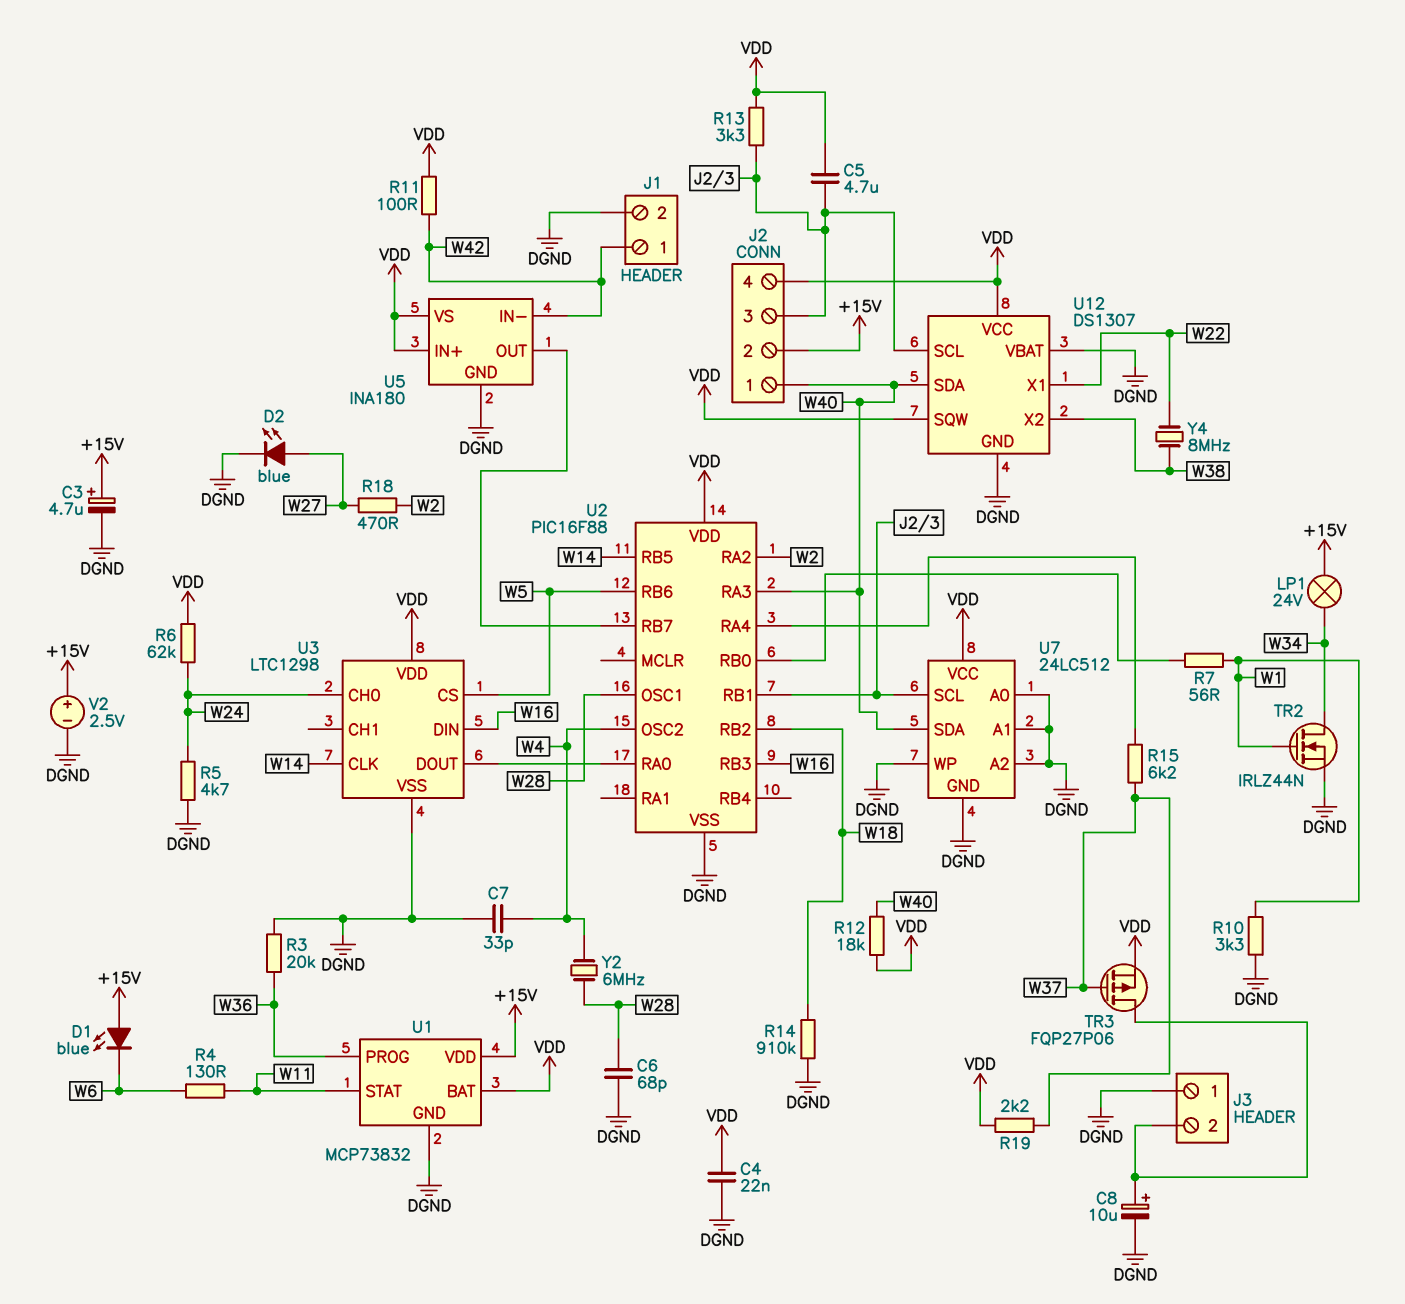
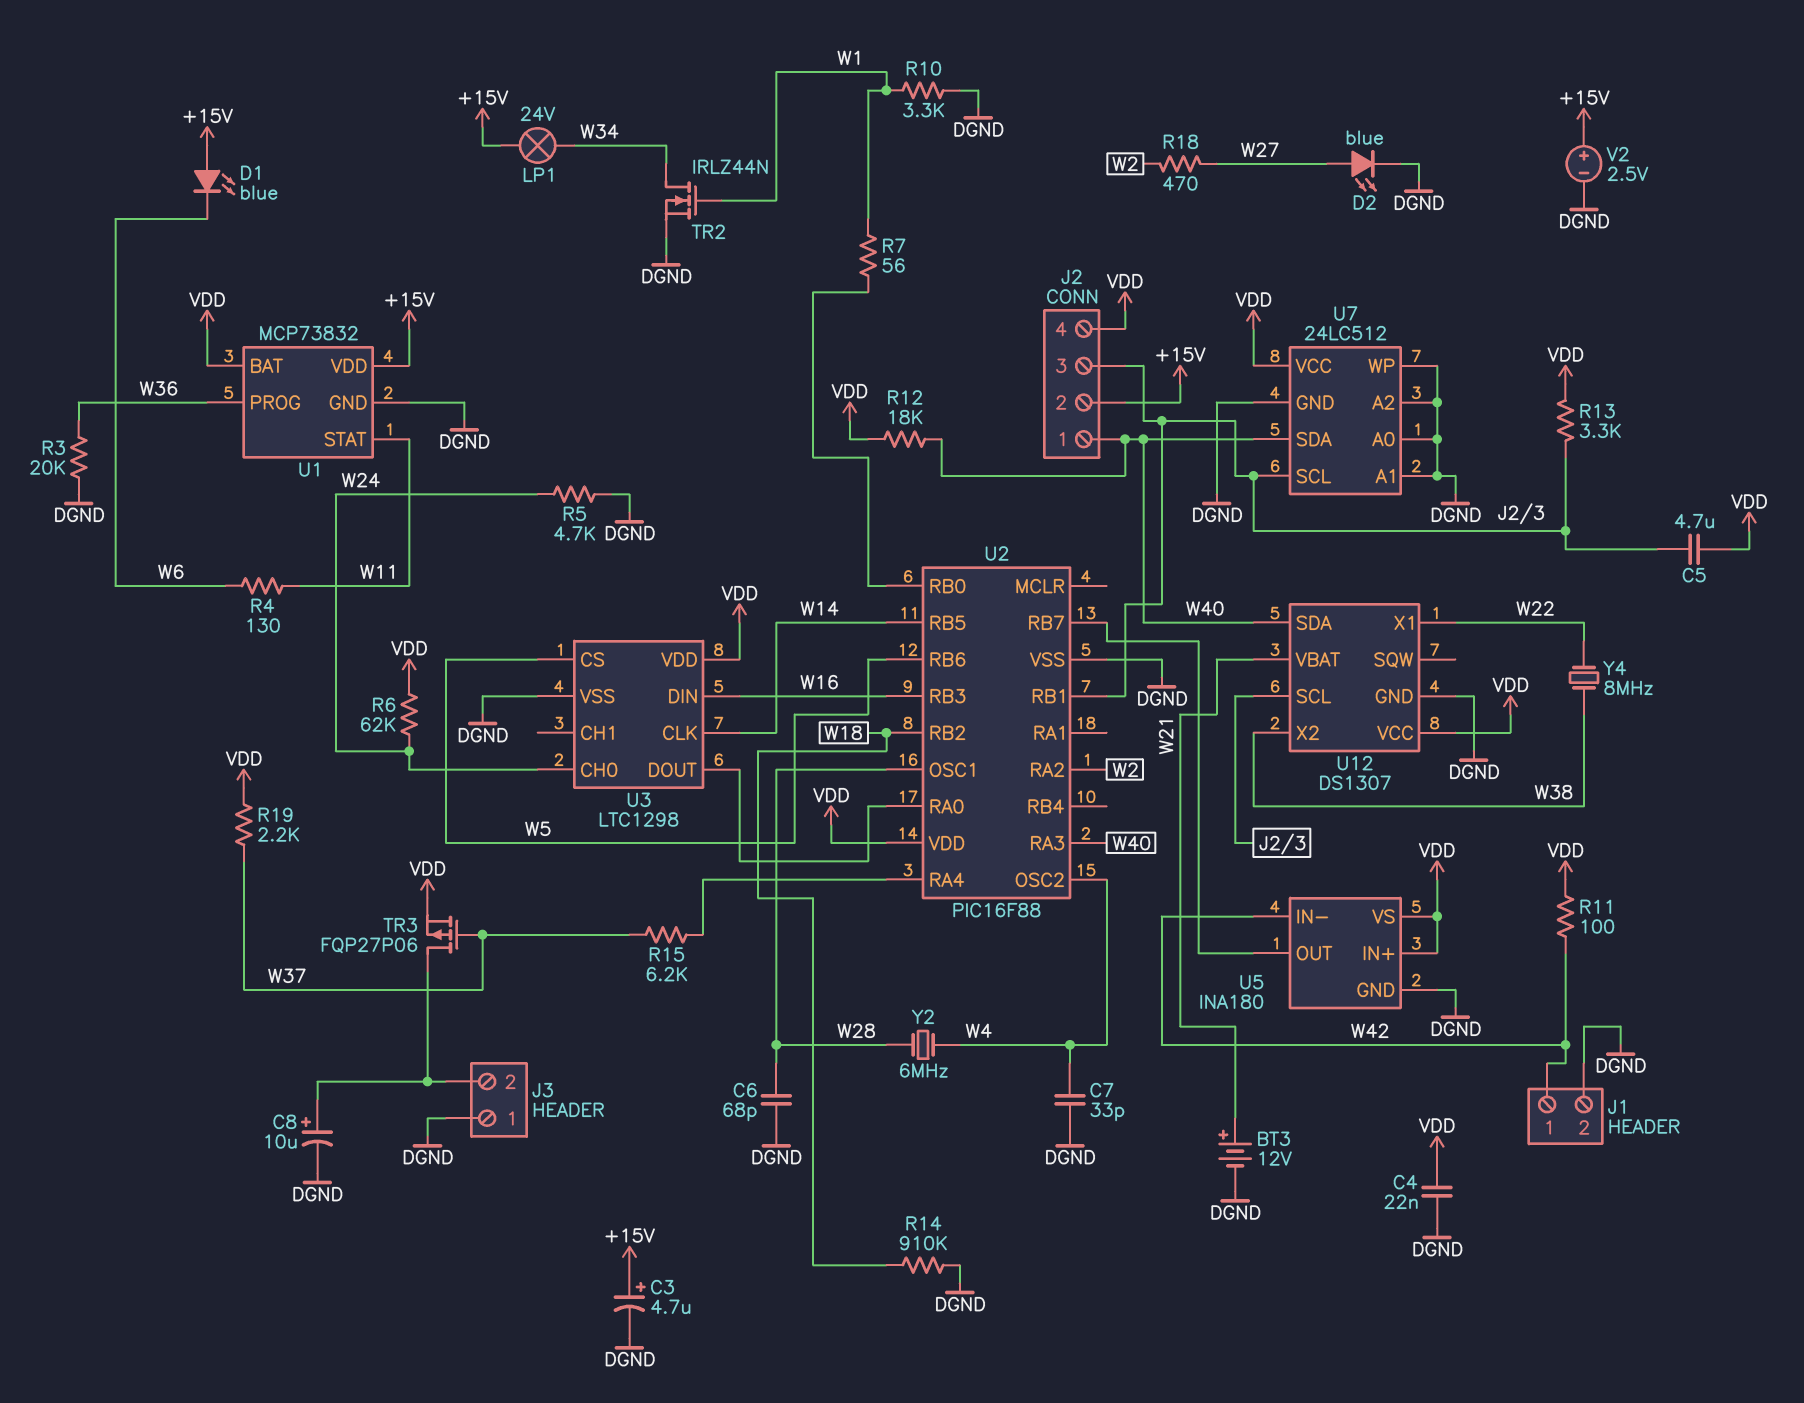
BT3: none -> 12V (plus W21, minus DGND)
U12 pin SQW: VDD -> none
U12 pin VBAT: DGND -> W21

